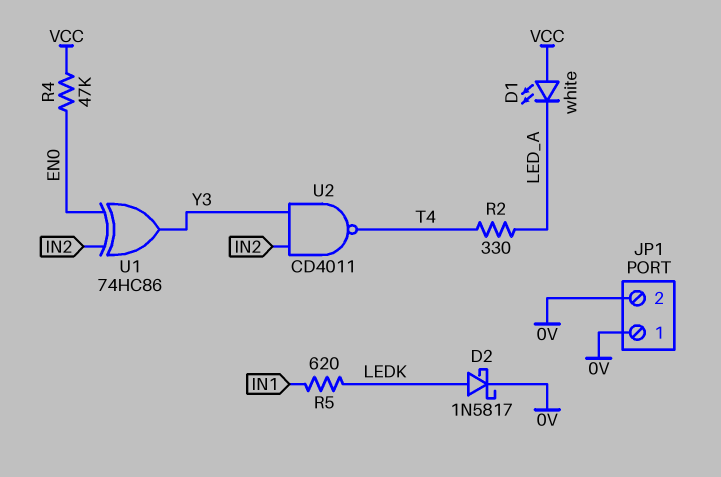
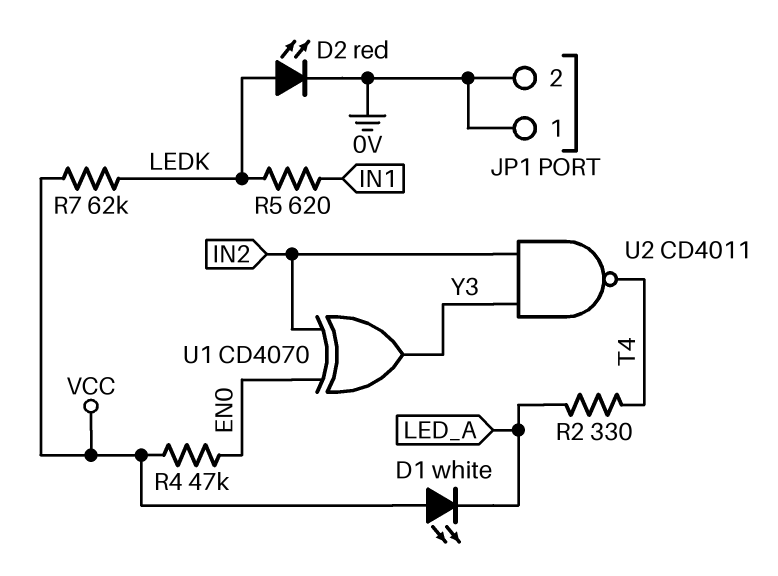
D2: schottky 1N5817 (A LEDK, K 0V) -> LED red (A LEDK, K 0V)
R7: none -> 62k (LEDK, VCC)
U1: XOR 74HC86 (in EN0, in IN2, out Y3) -> XOR CD4070 (in EN0, in IN2, out Y3)

